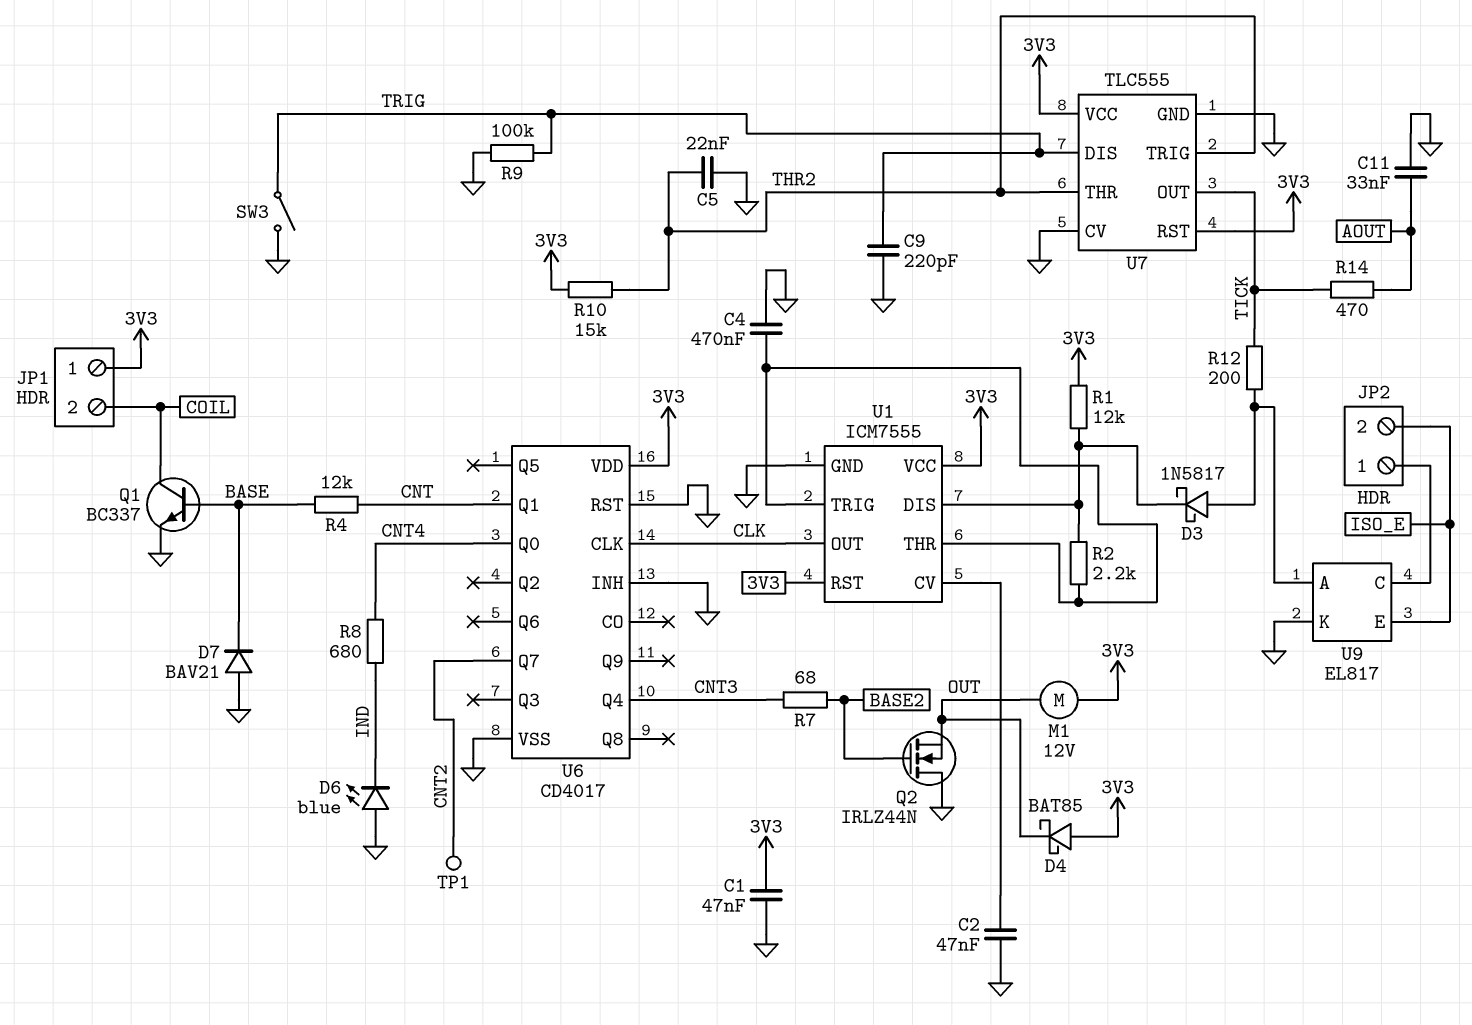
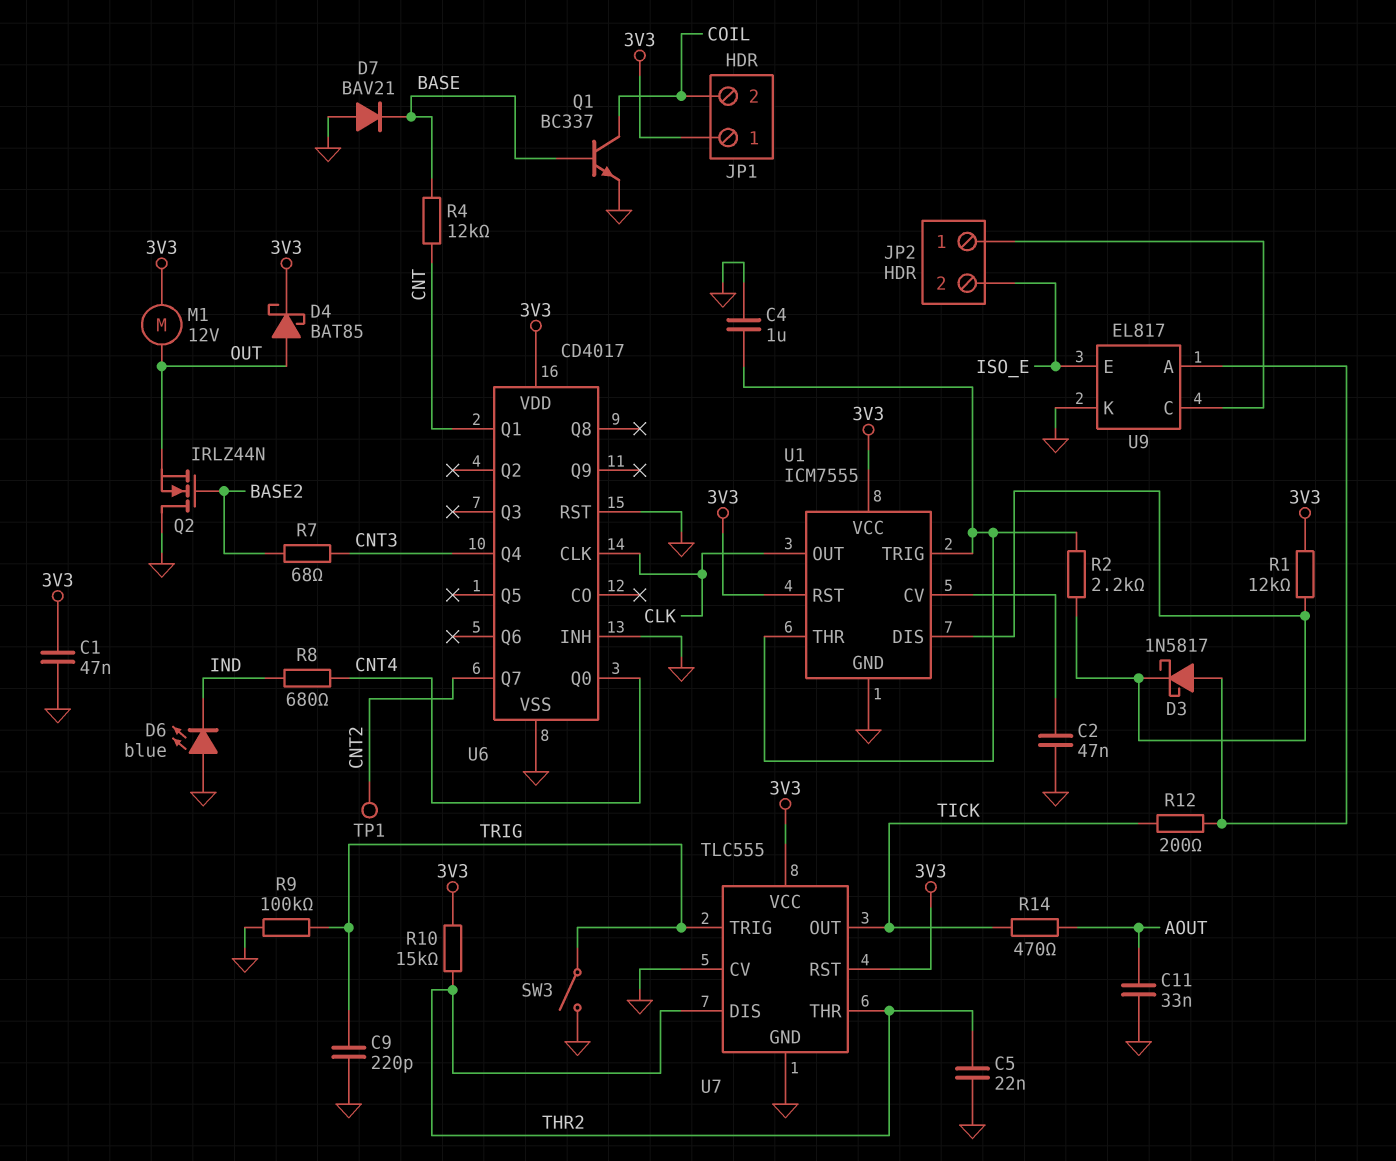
C4: 470nF (GND, U1/THR) -> 1uF (GND, U1/THR)
D4: schottky BAT85 (A 3V3, K OUT) -> schottky BAT85 (A OUT, K 3V3)
U7 pin DIS: TRIG -> THR2
U7 pin TRIG: THR2 -> TRIG

